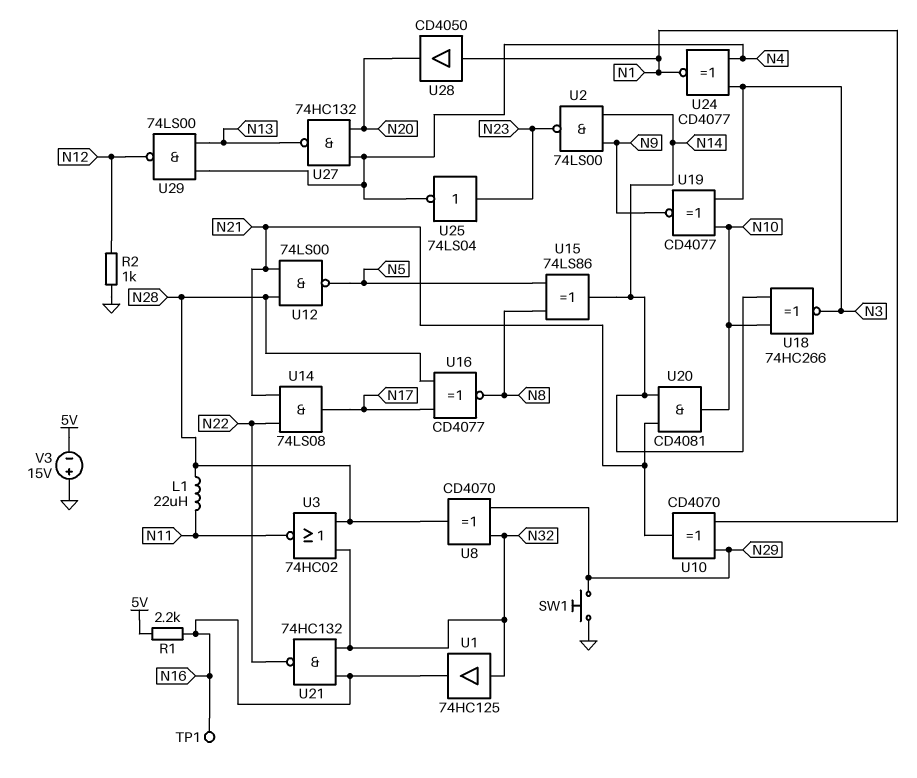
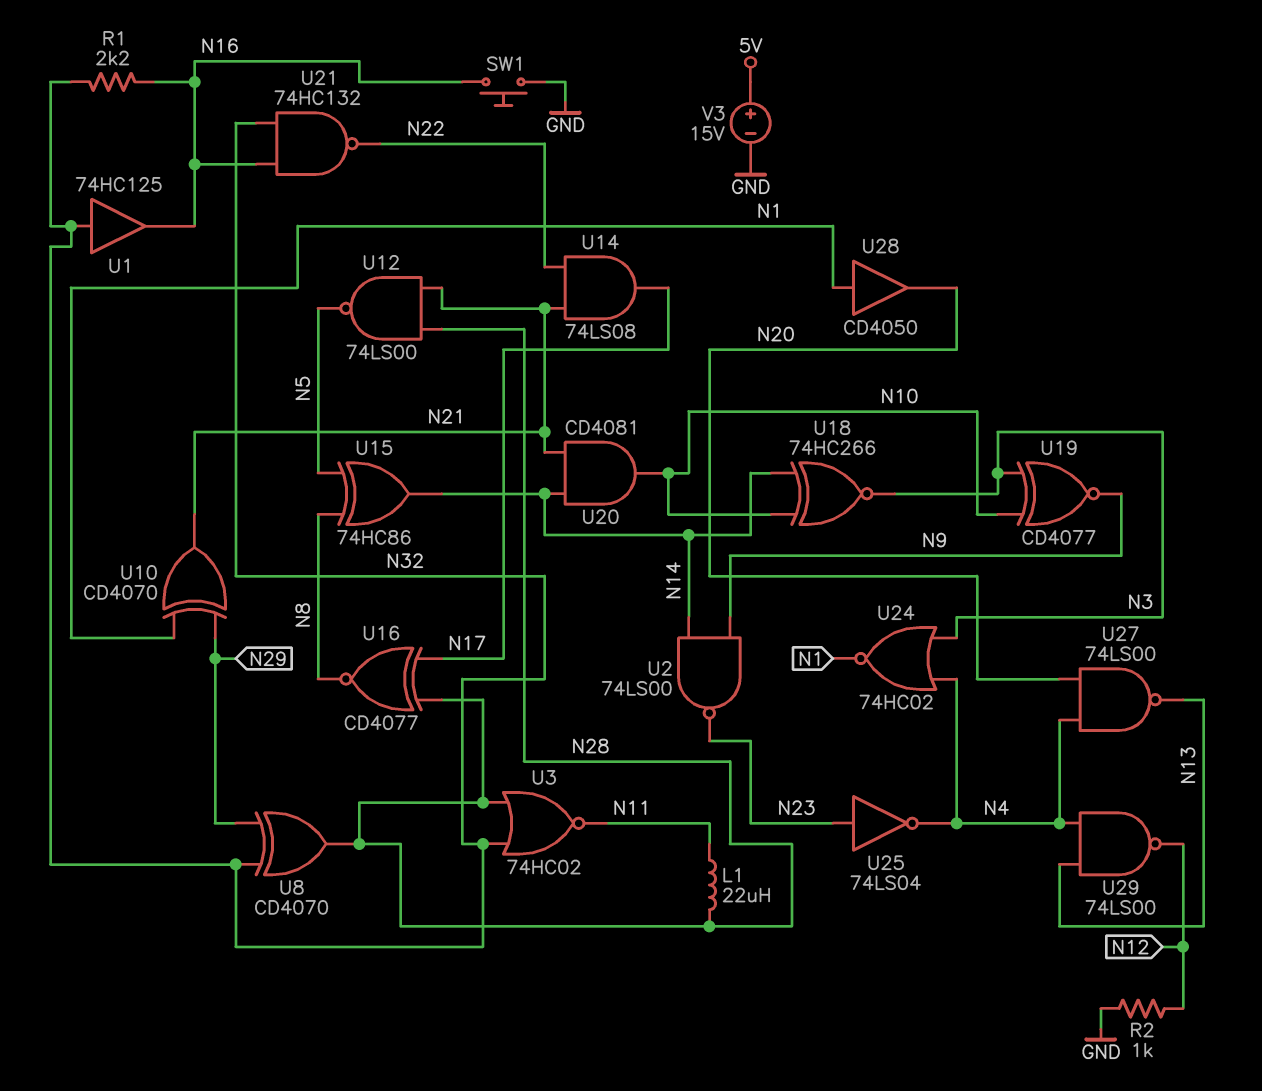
R1: 2.2k (5V, N16) -> 2.2k (N16, N32)
SW1: button (GND, N29) -> button (GND, N16)
TP1: test point (N16) -> none
U15: XOR 74LS86 (in N5, in N8, out N14) -> XOR 74HC86 (in N5, in N8, out N14)
U24: XNOR CD4077 (in N3, in N4, out N1) -> NOR 74HC02 (in N3, in N4, out N1)
U27: NAND 74HC132 (in N4, in N20, out N13) -> NAND 74LS00 (in N4, in N20, out N13)
V3: 15V (plus GND, minus 5V) -> 15V (plus 5V, minus GND)

